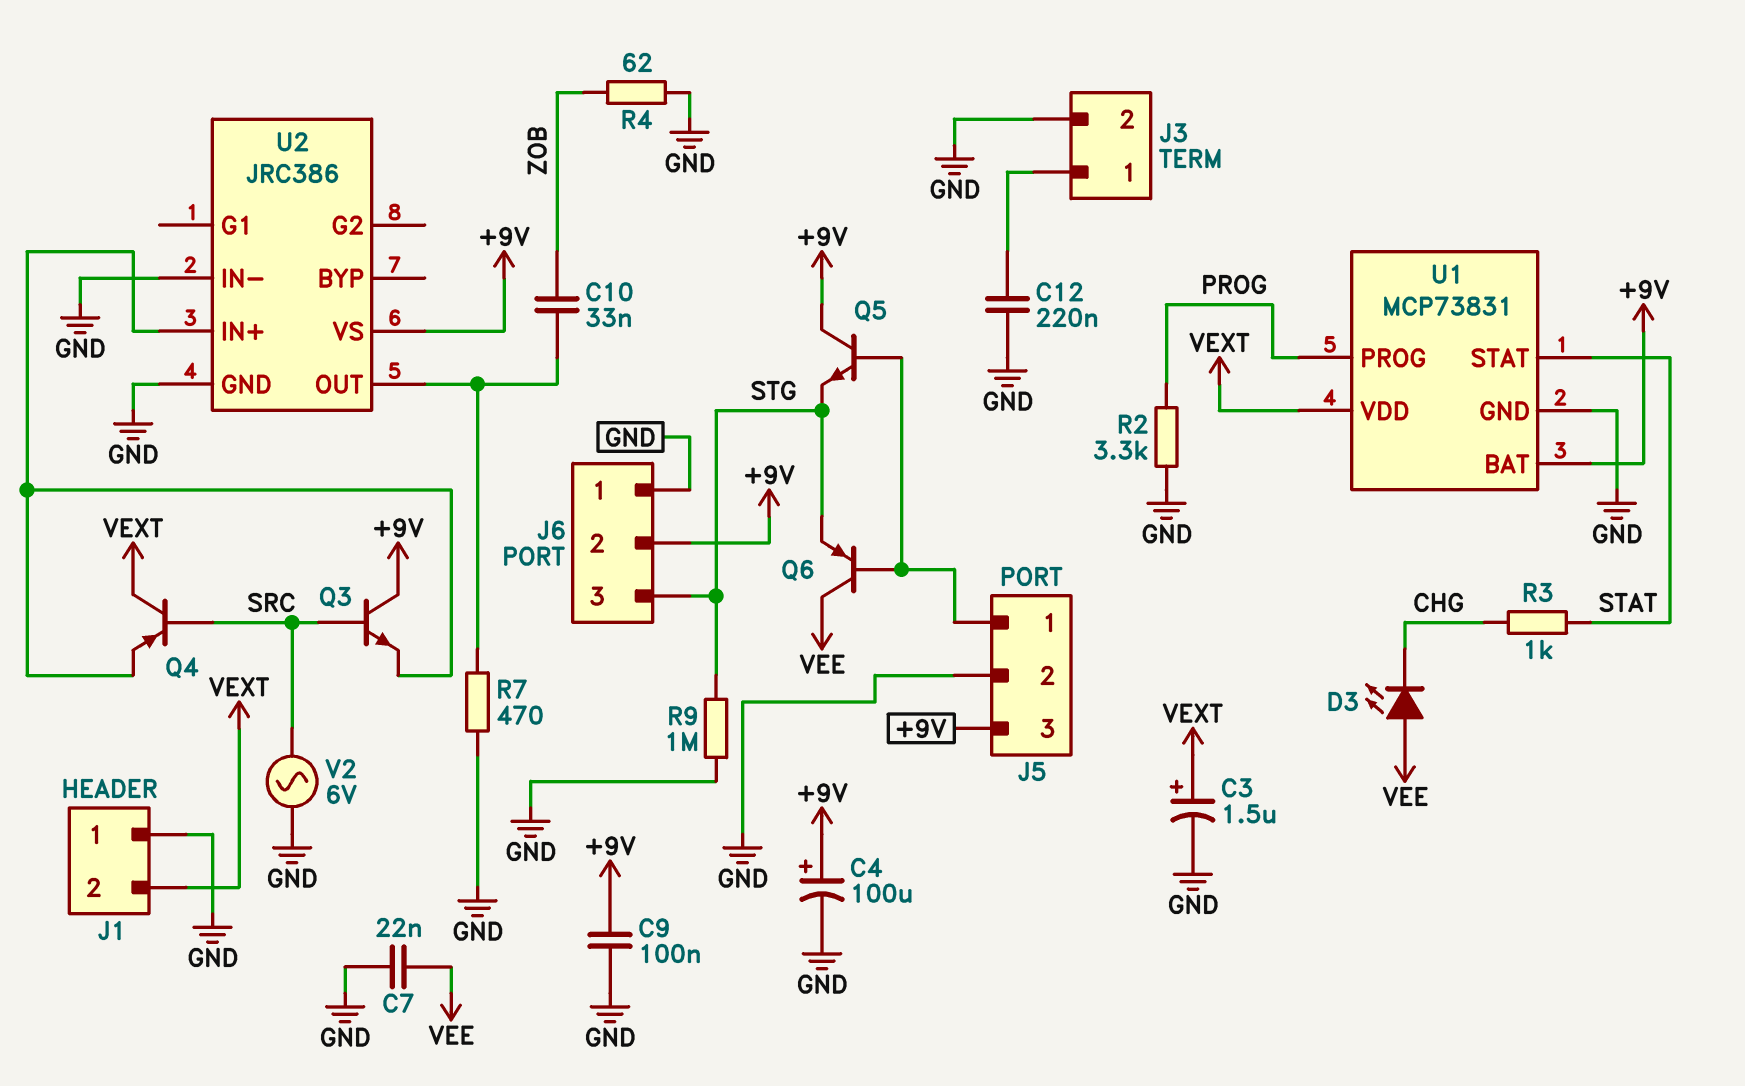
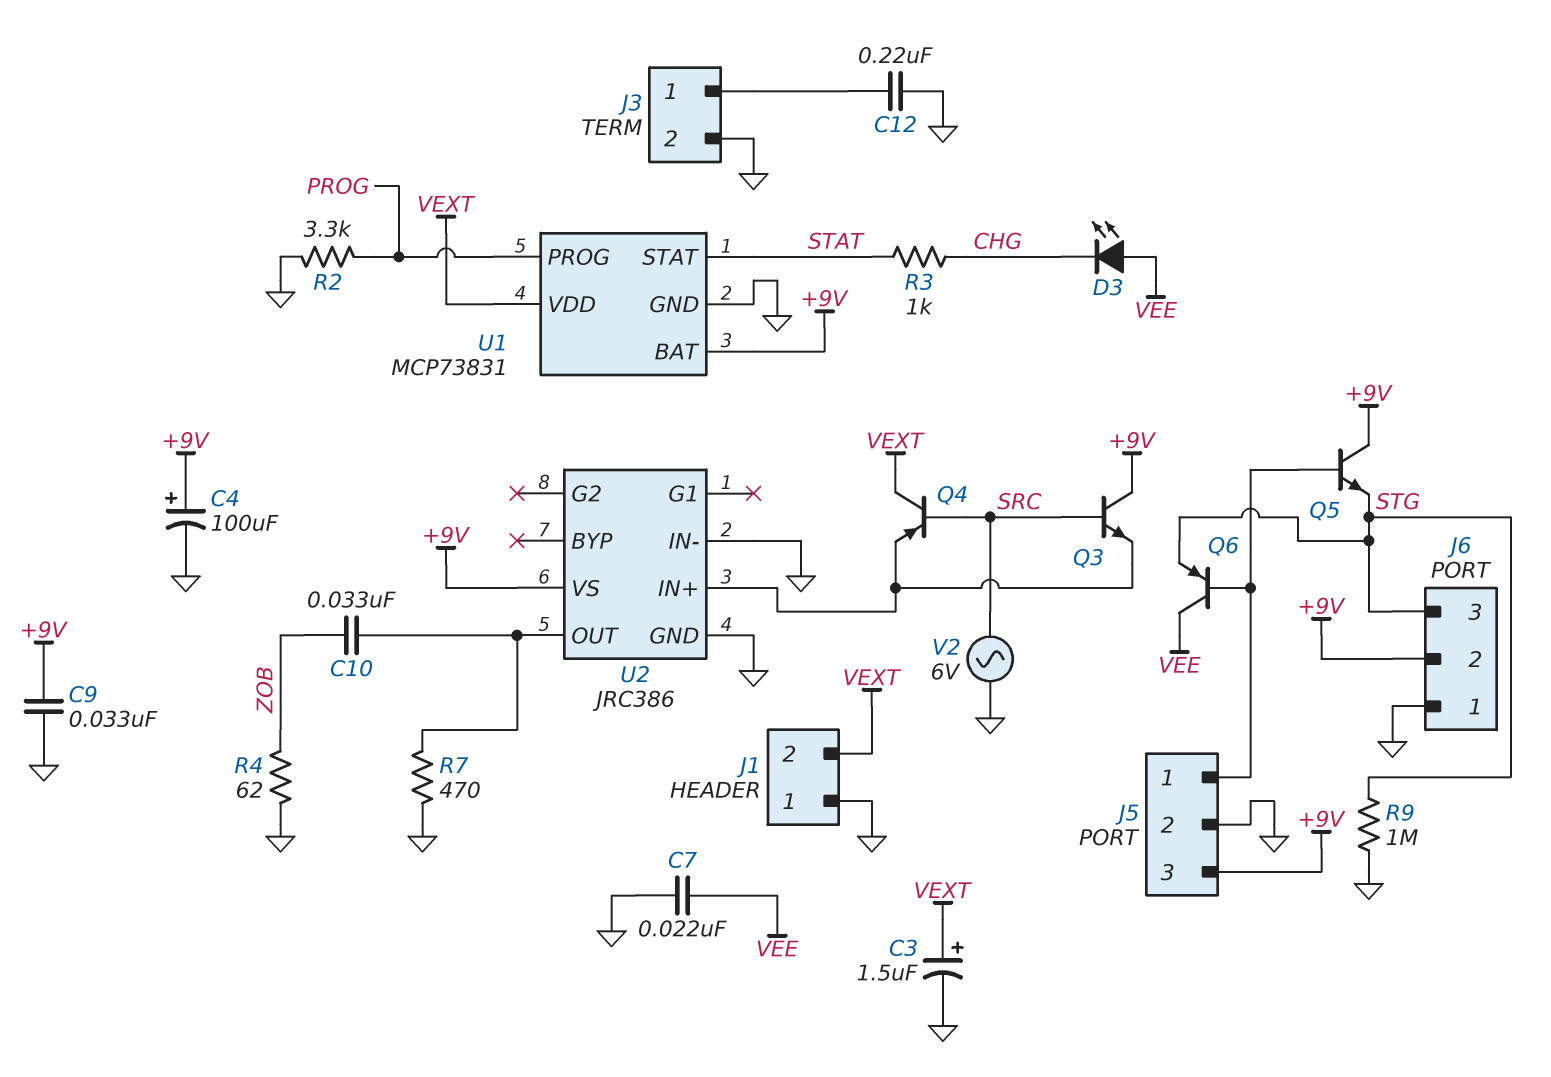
C9: 100nF (+9V, GND) -> 33nF (+9V, GND)

